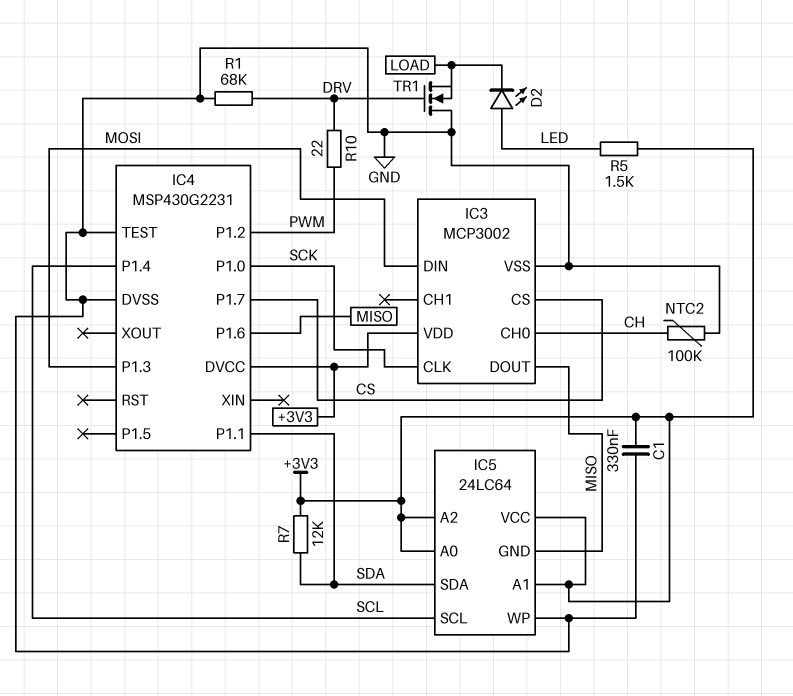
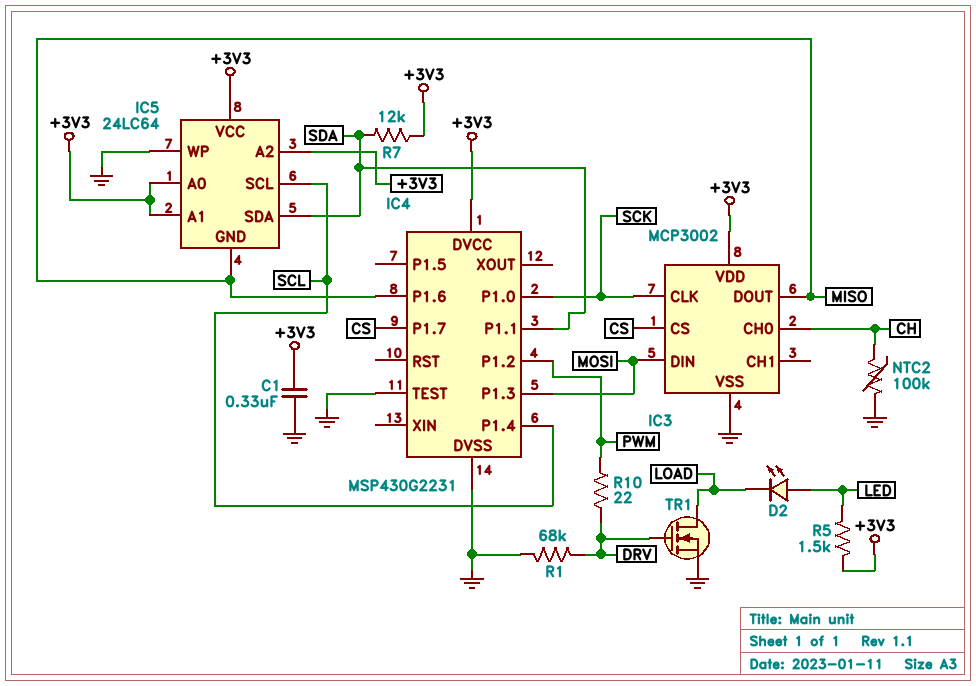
TR1: NMOS (G DRV, D GND, S LOAD) -> NMOS (G DRV, D LOAD, S GND)

